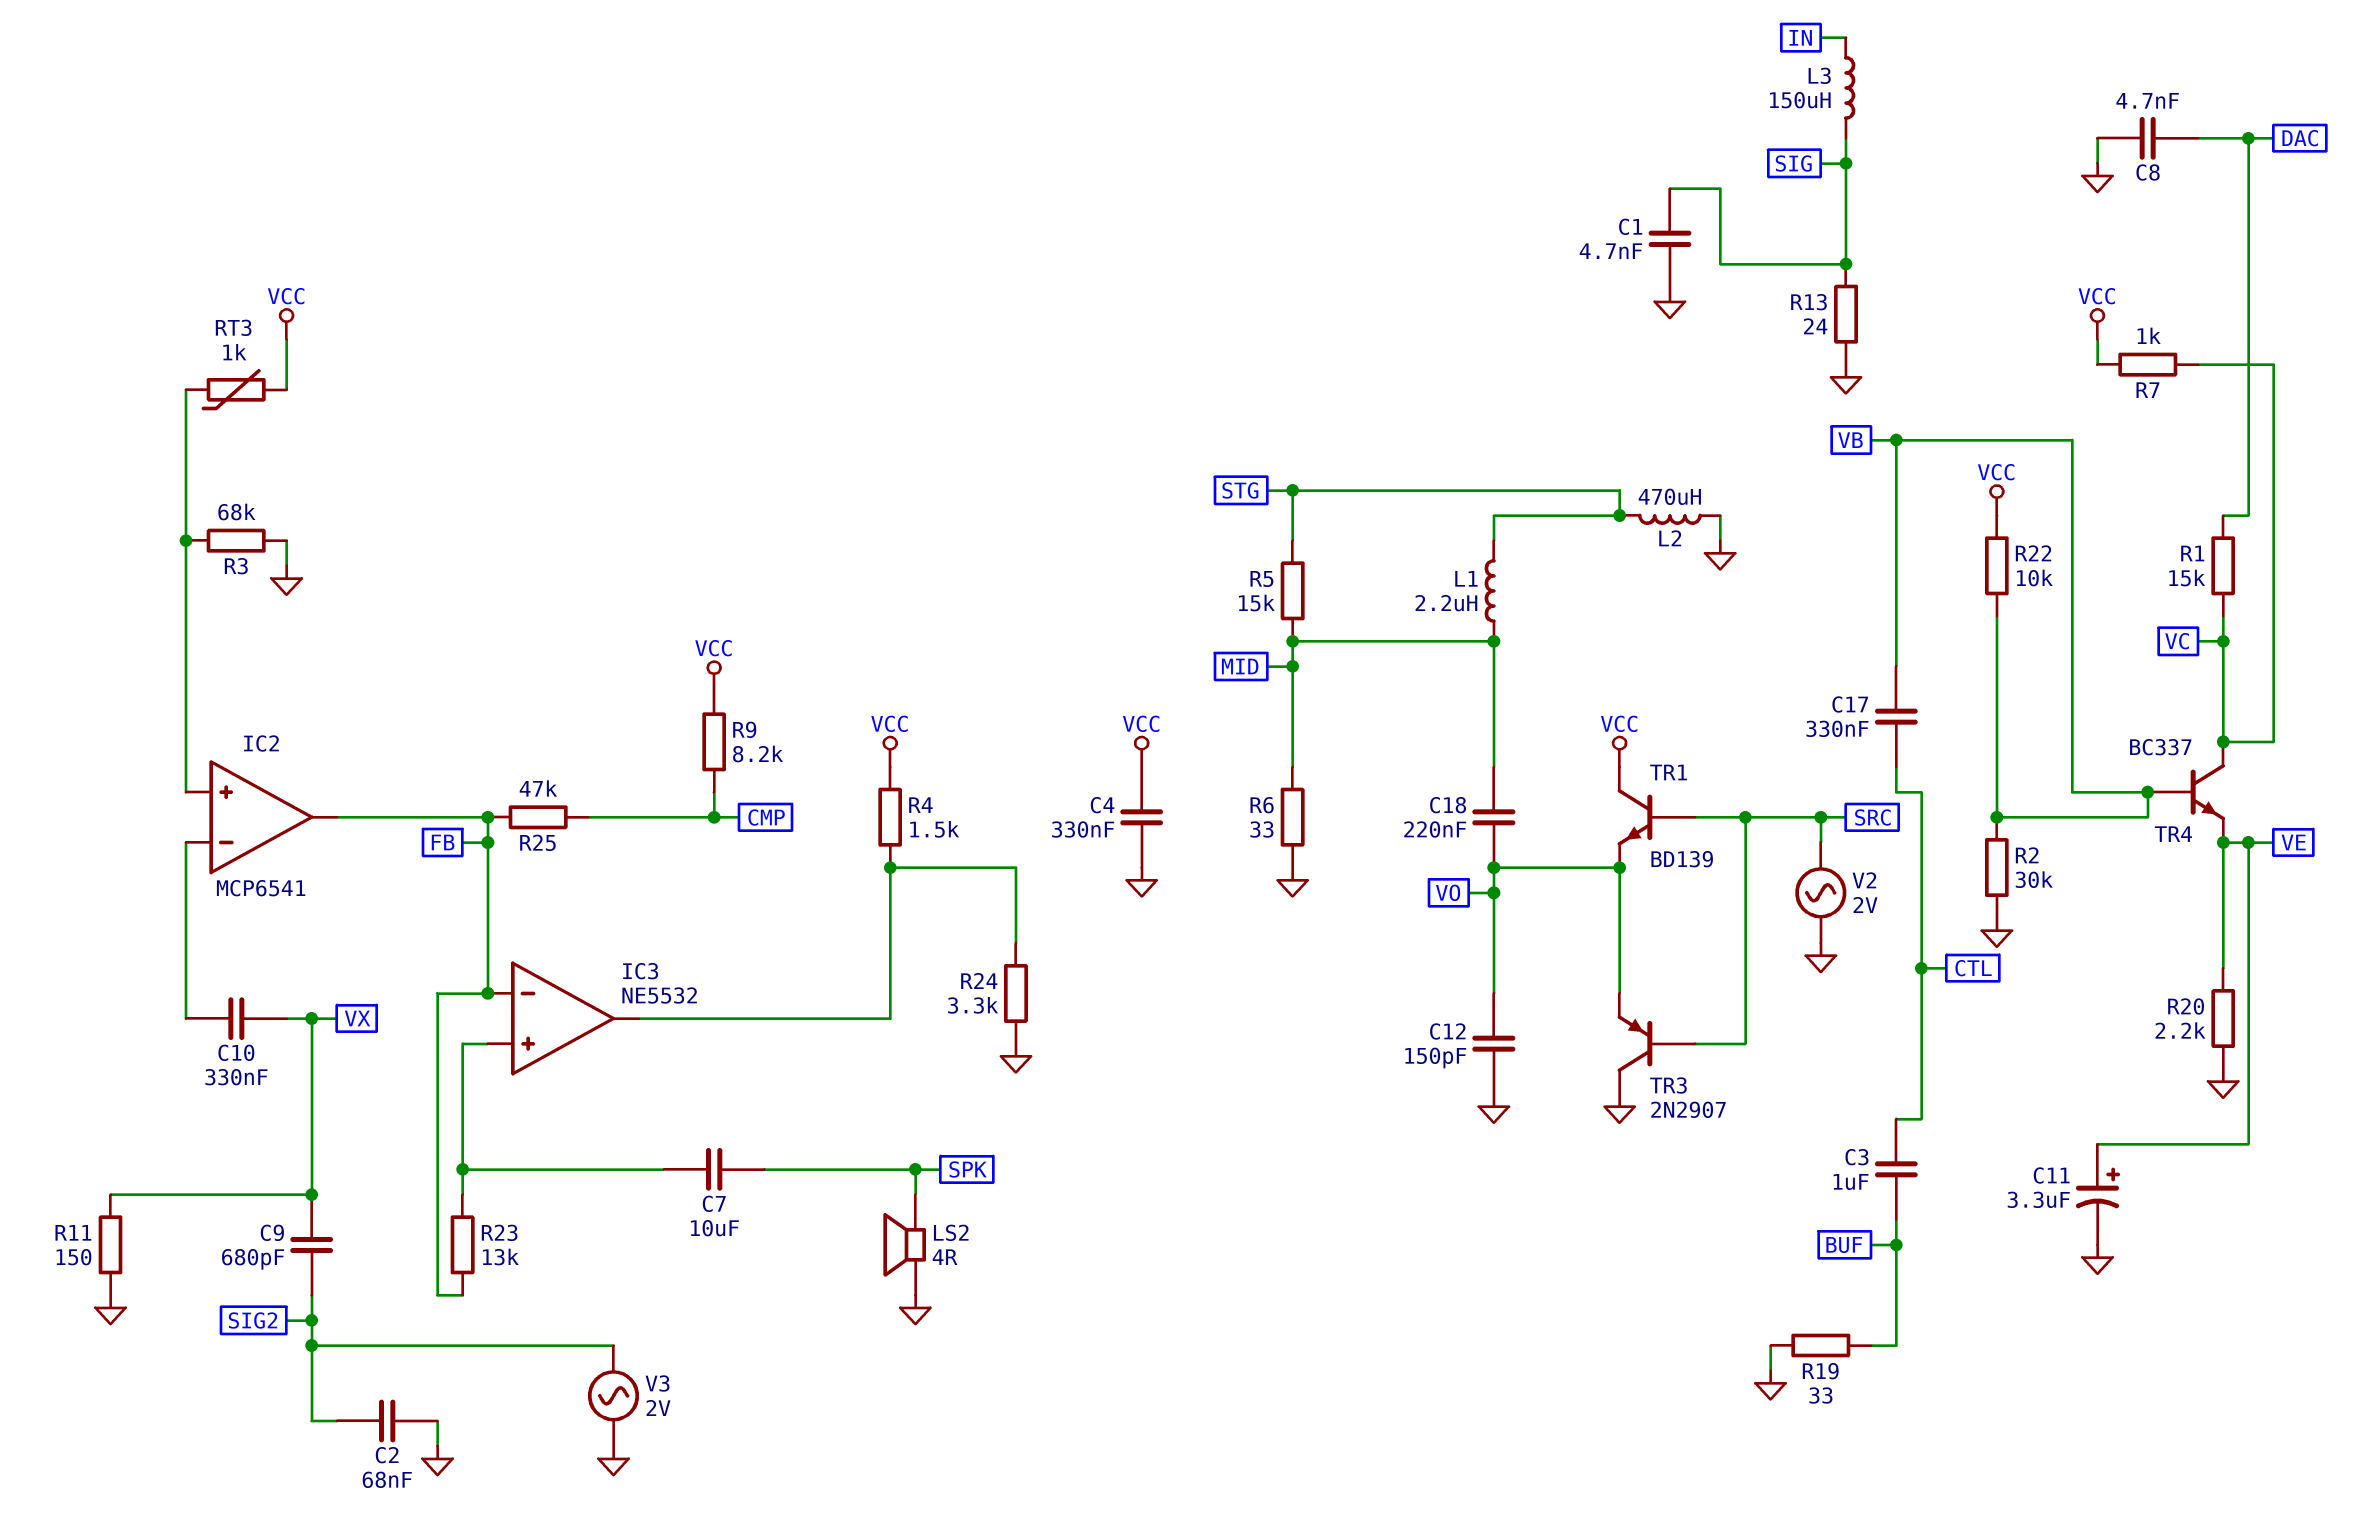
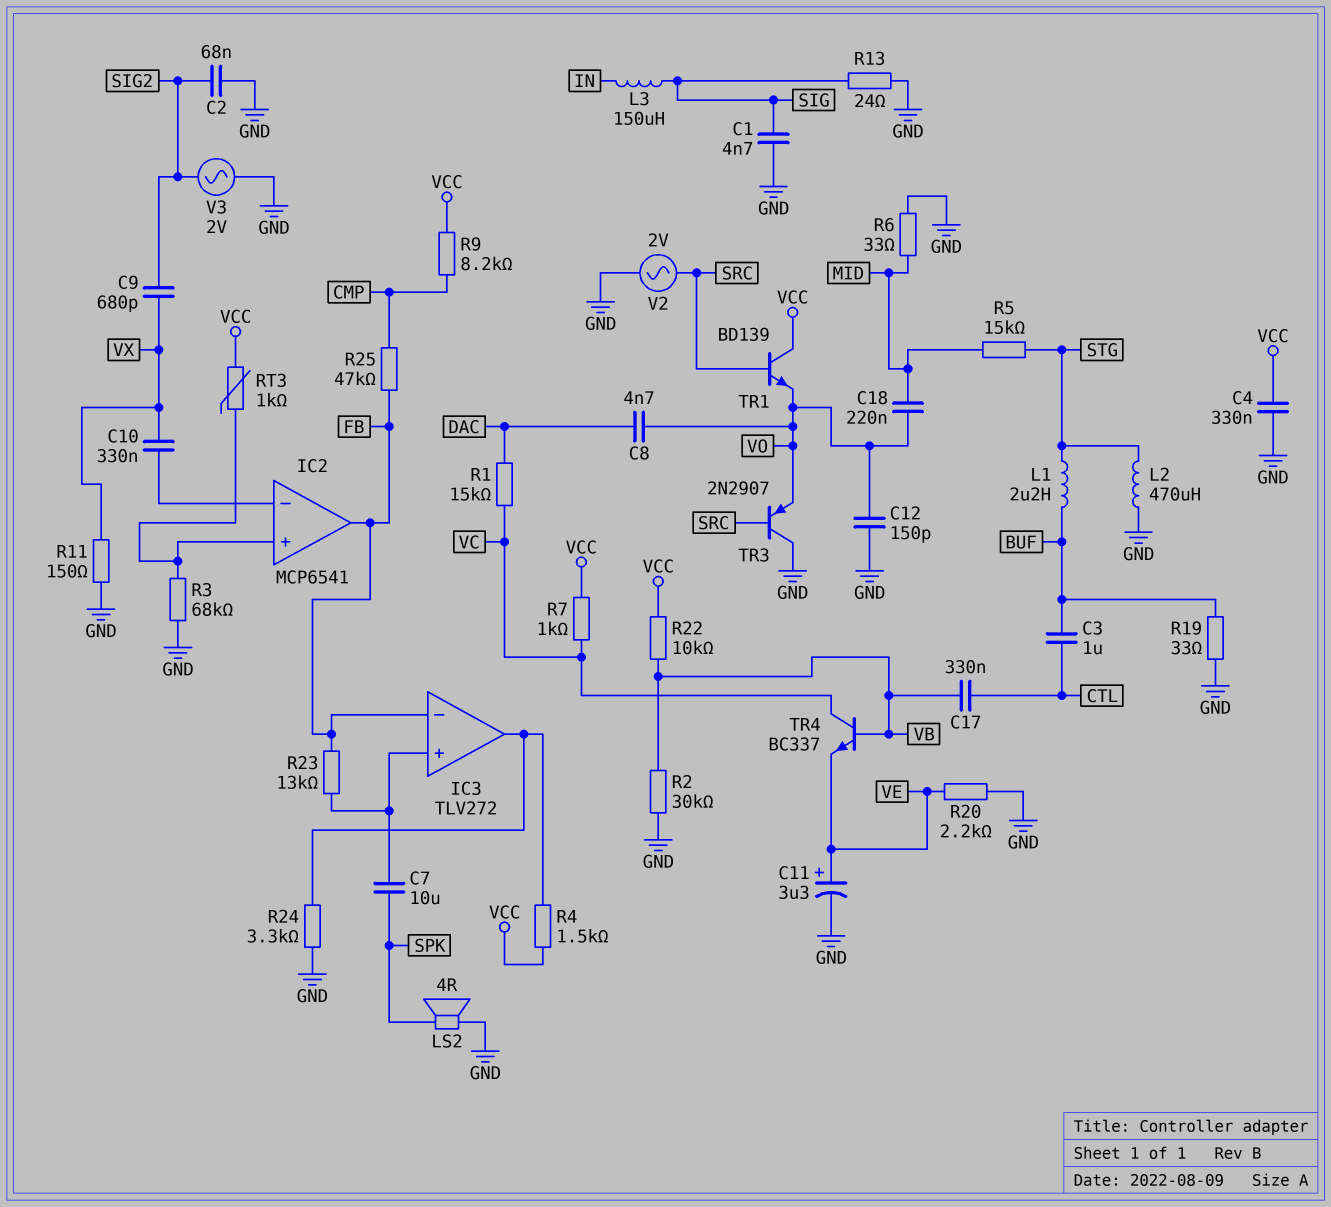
C8: 4.7nF (DAC, GND) -> 4.7nF (DAC, VO)
IC3: NE5532 -> TLV272
L1: 2.2uH (MID, STG) -> 2.2uH (BUF, STG)

